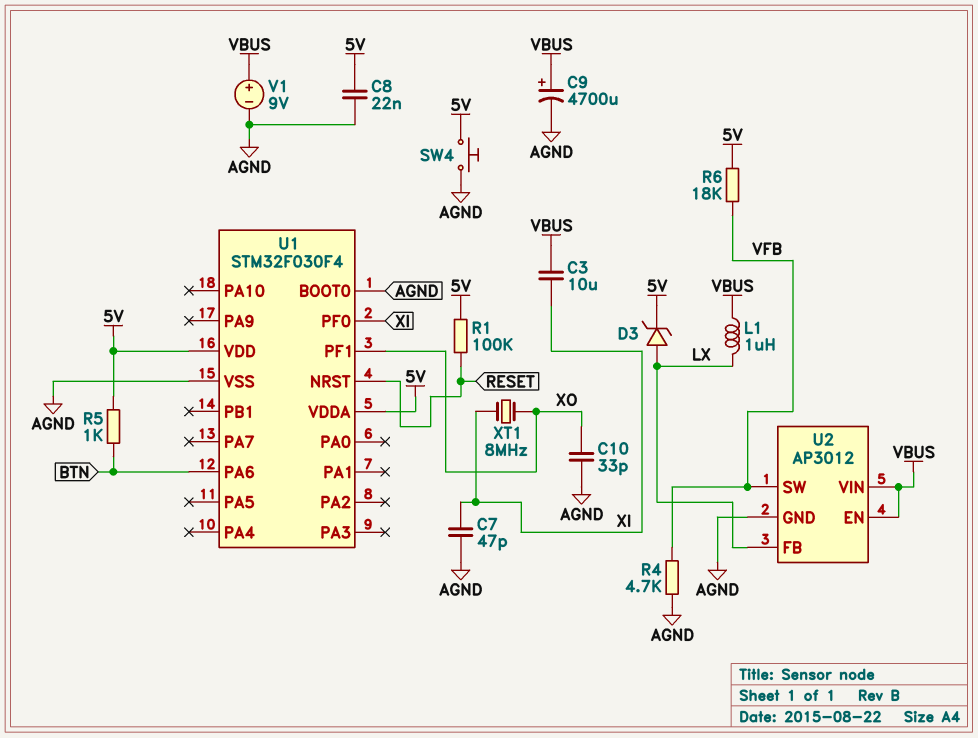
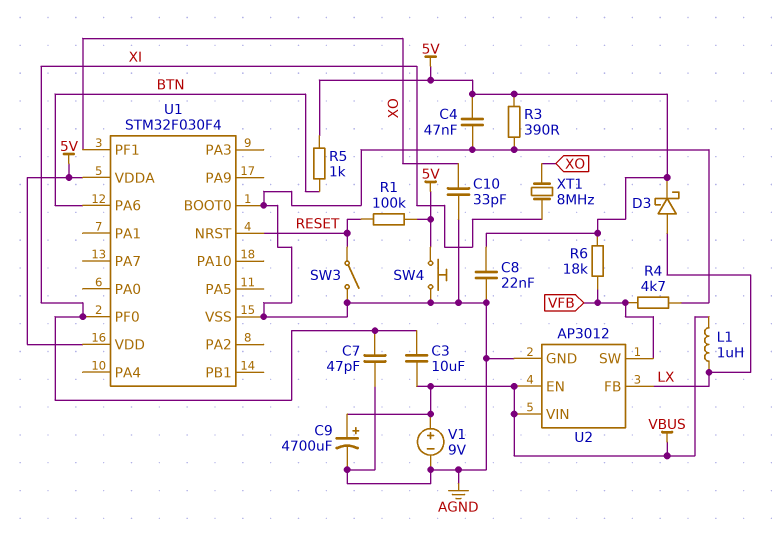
C4: none -> 47nF (5V, AGND)
D3: zener (A LX, K 5V) -> schottky (A LX, K 5V)
R3: none -> 390 (5V, AGND)
SW3: none -> switch (AGND, RESET)

